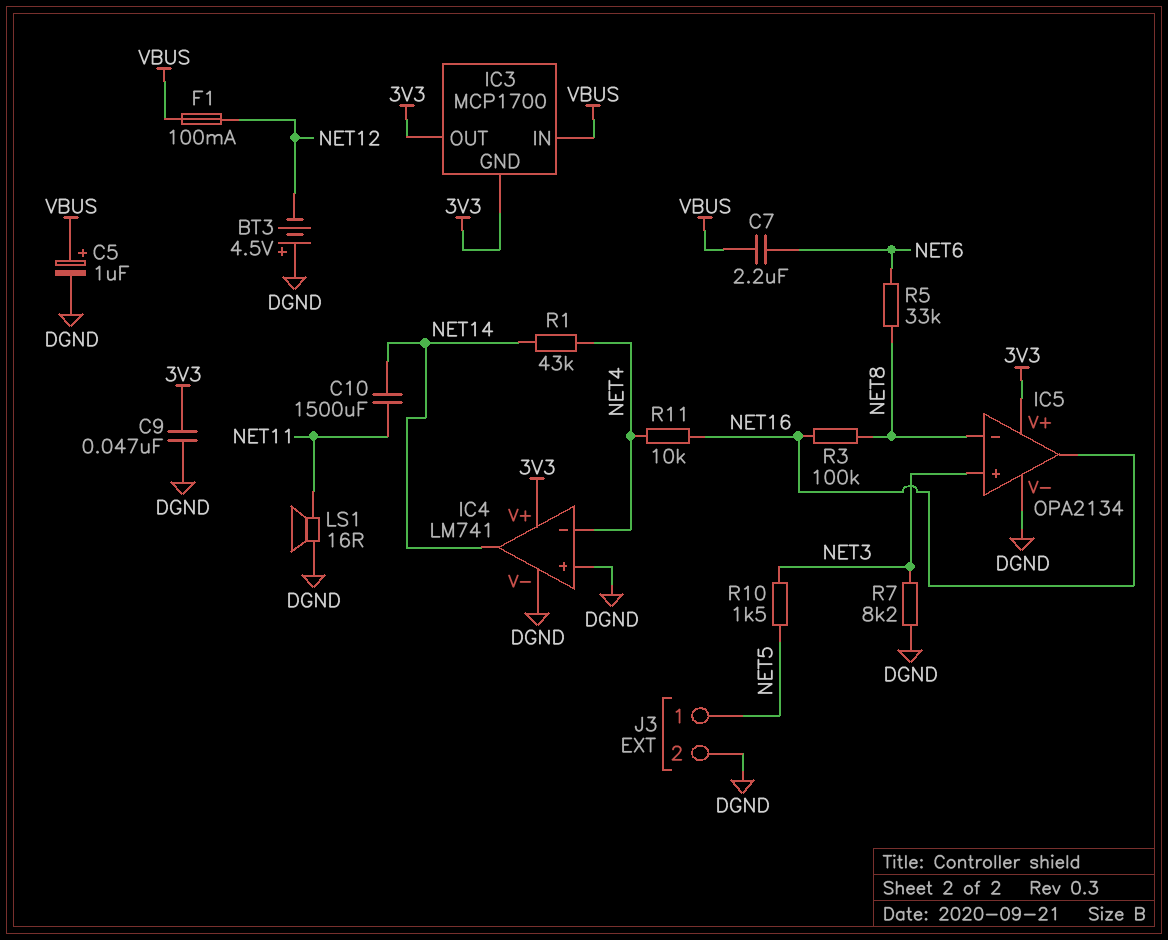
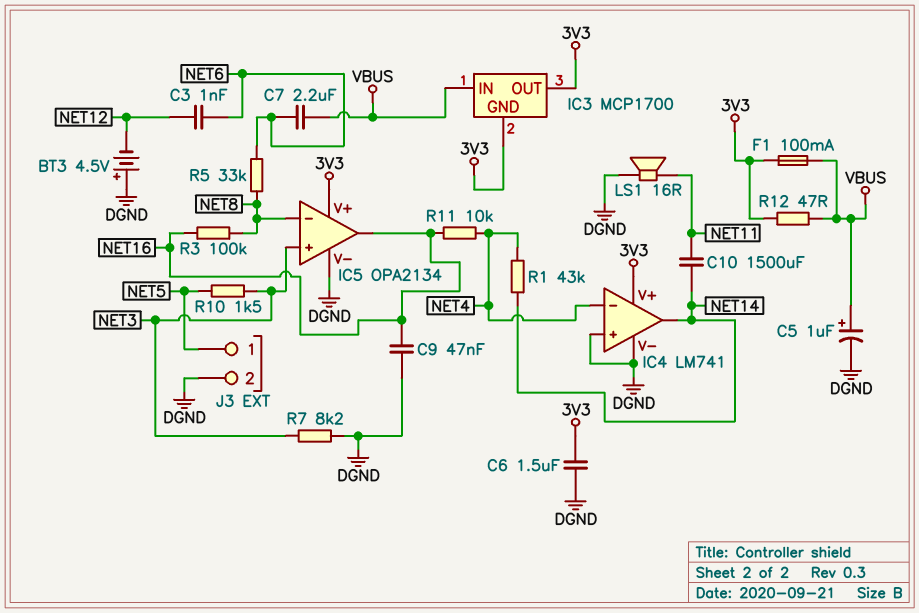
C3: none -> 1nF (NET6, NET12)
C6: none -> 1.5uF (3V3, DGND)
C9: 47nF (3V3, DGND) -> 47nF (DGND, NET16)
F1: 100mA (NET12, VBUS) -> 100mA (3V3, VBUS)
R12: none -> 47 (3V3, VBUS)

